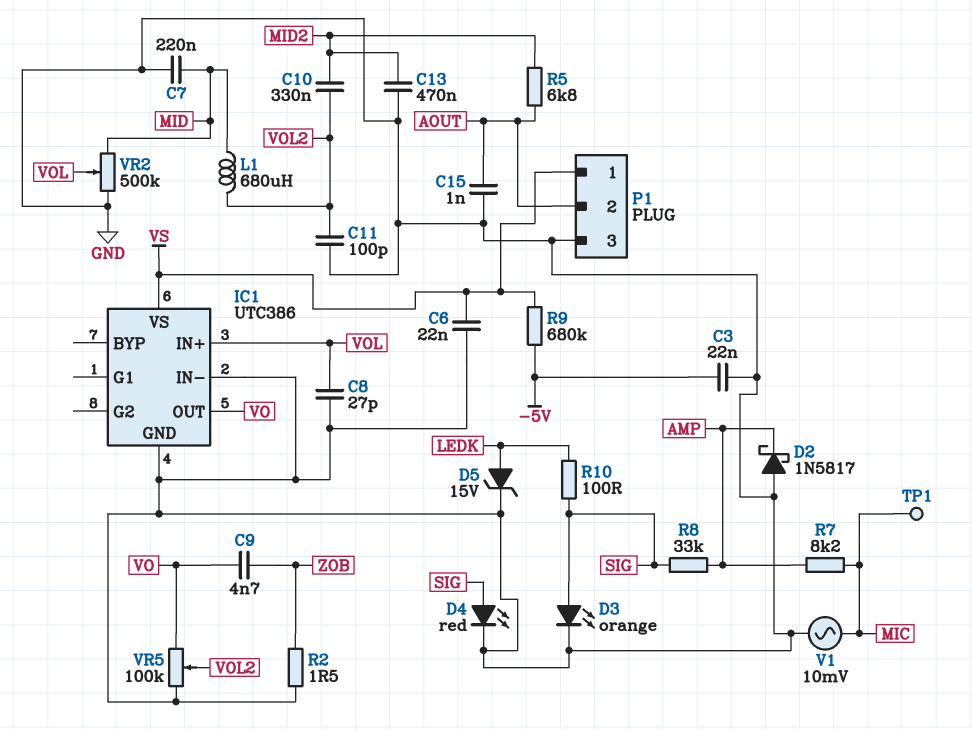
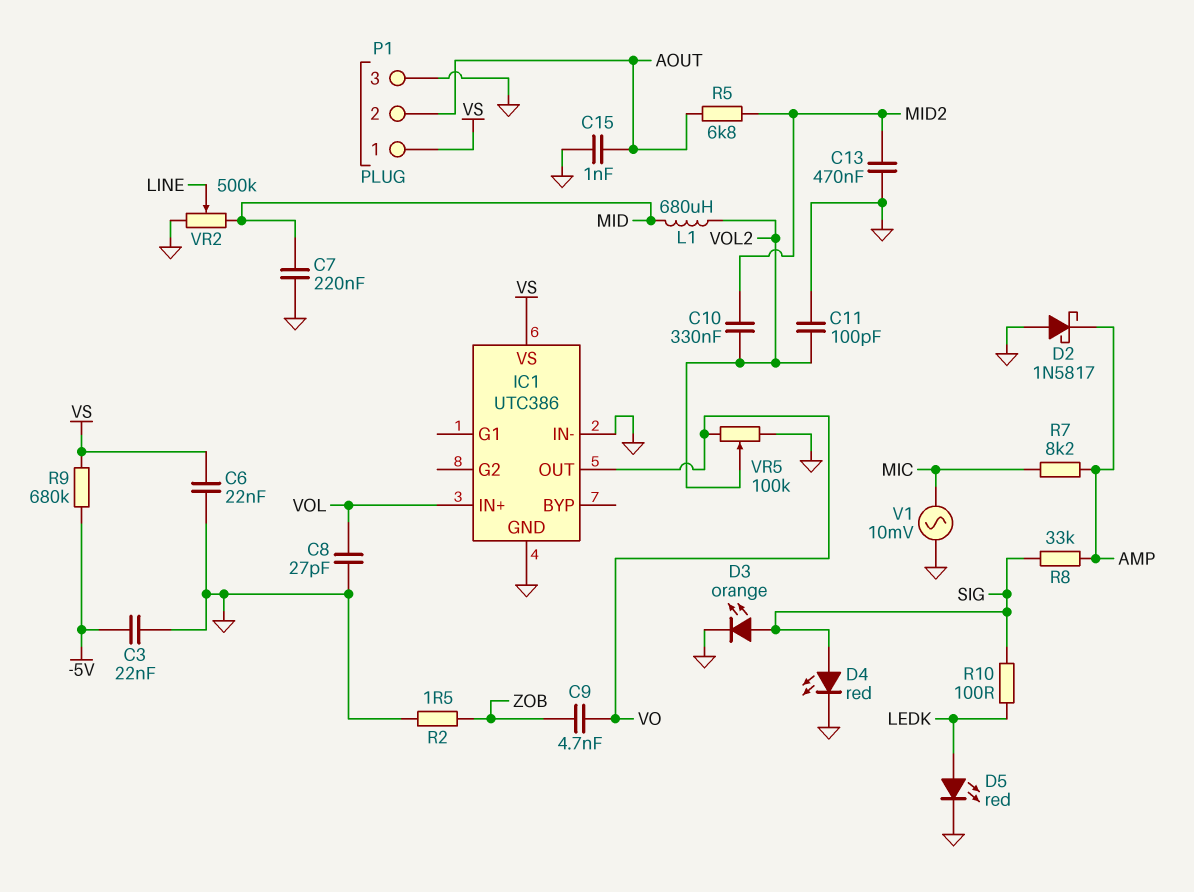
D5: zener 15V (A LEDK, K GND) -> LED red (A LEDK, K GND)
TP1: test point (MIC) -> none
VR2: 500k (GND, MID, wiper VOL) -> 500k (GND, MID, wiper LINE)

